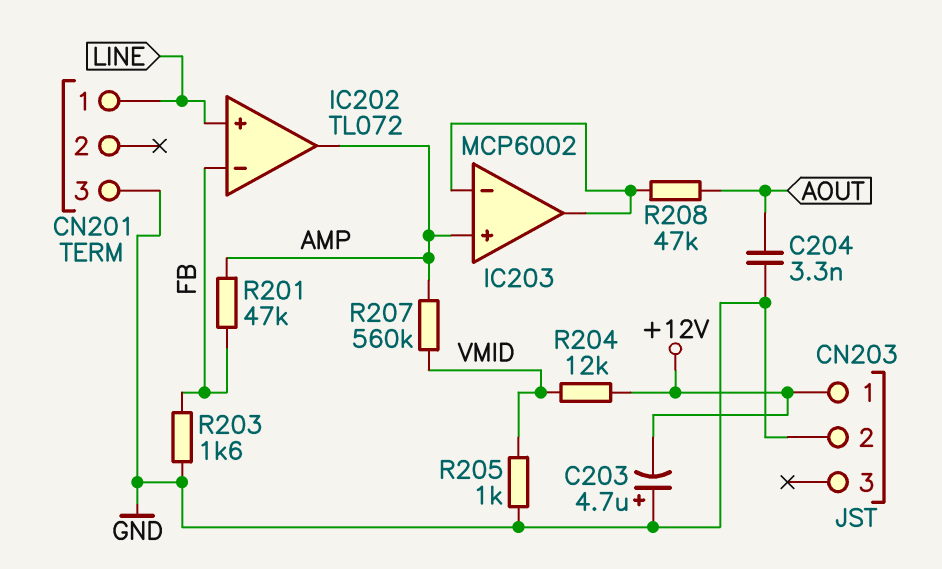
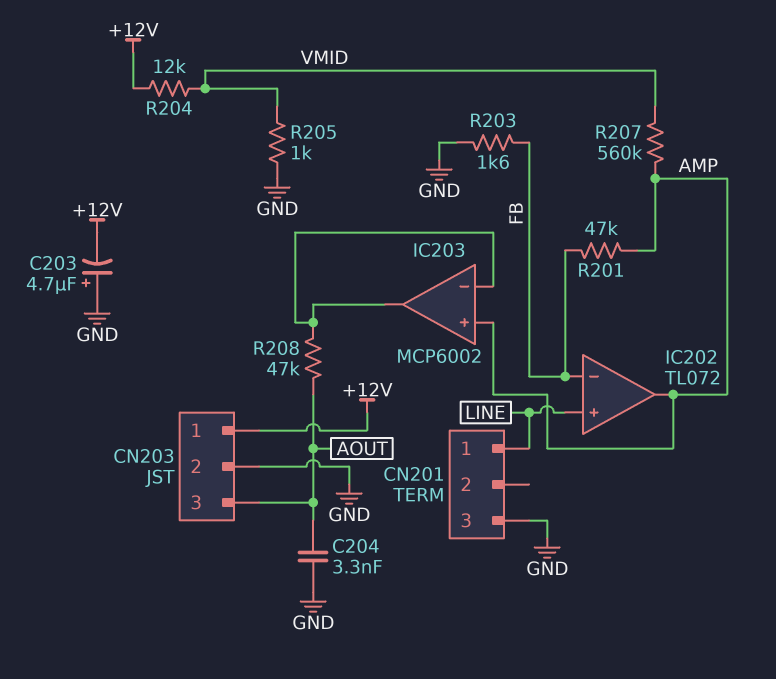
CN203 pin 3: none -> AOUT

